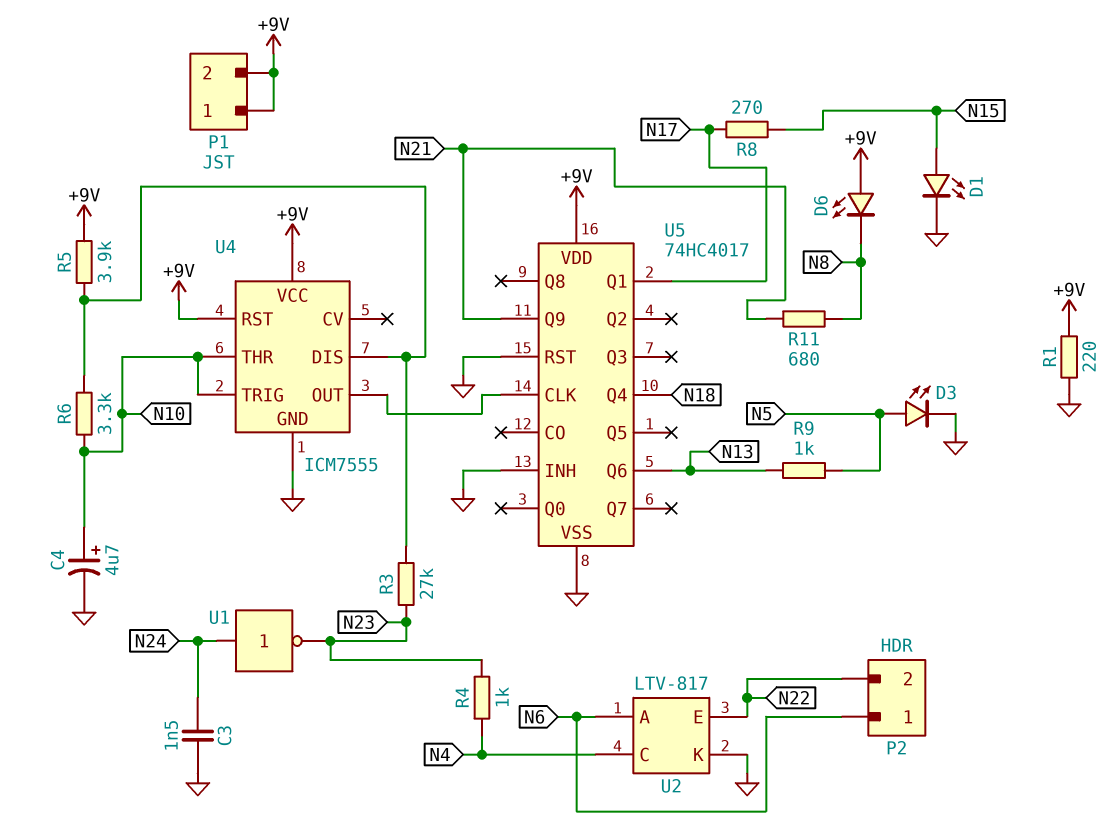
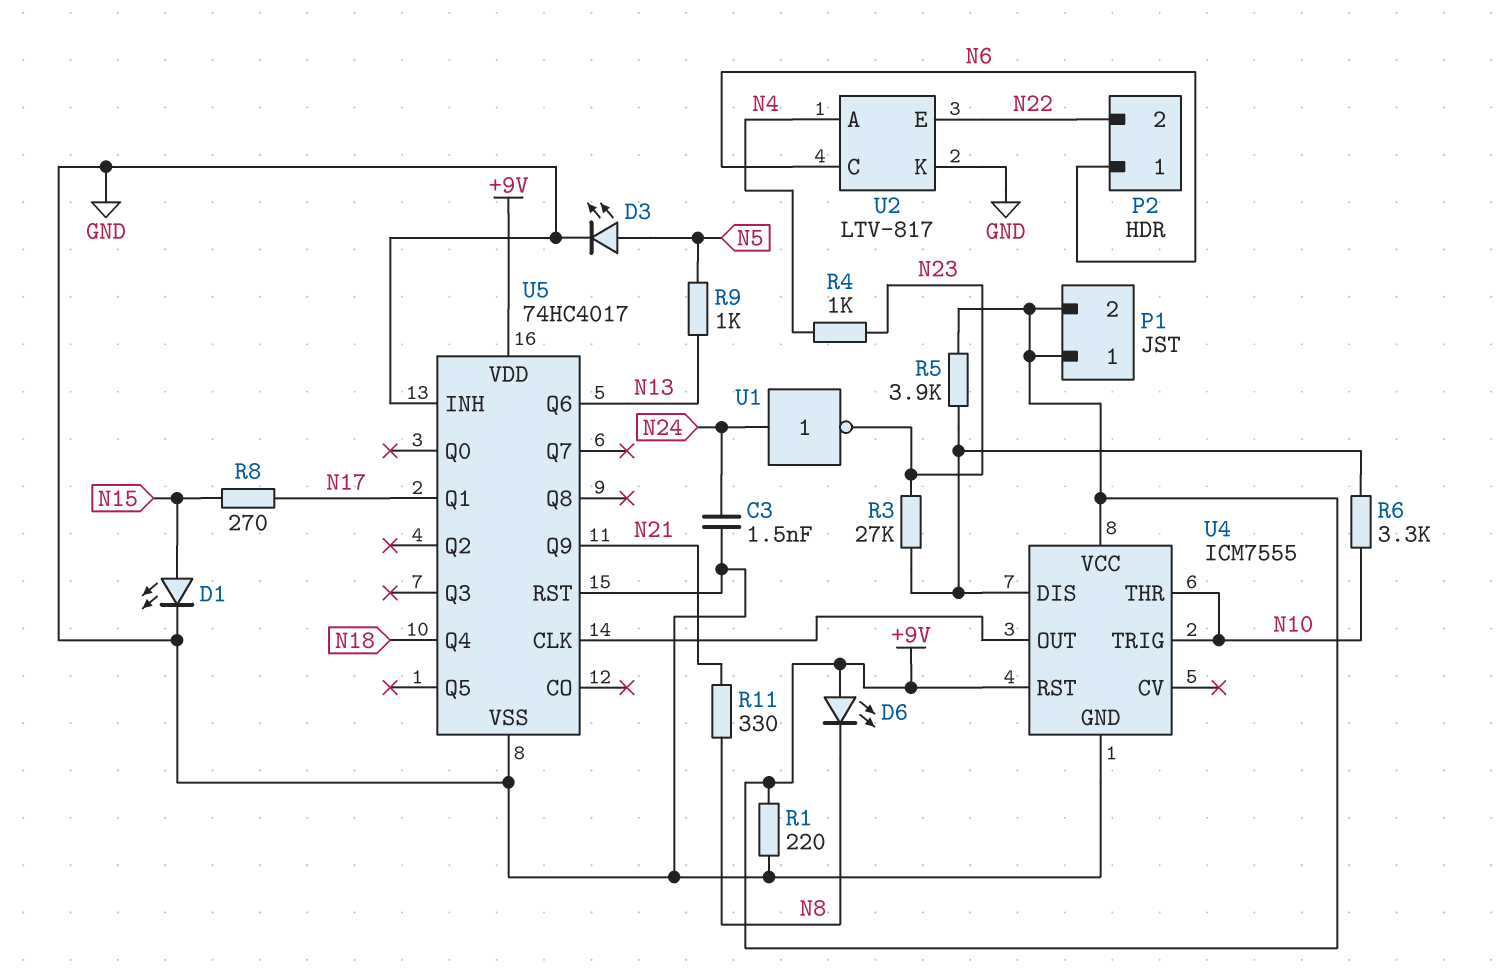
C4: 4.7uF (plus N10, minus GND) -> none
R11: 680 (N8, N21) -> 330 (N8, N21)
U2 pin A: N6 -> N4
U2 pin C: N4 -> N6

